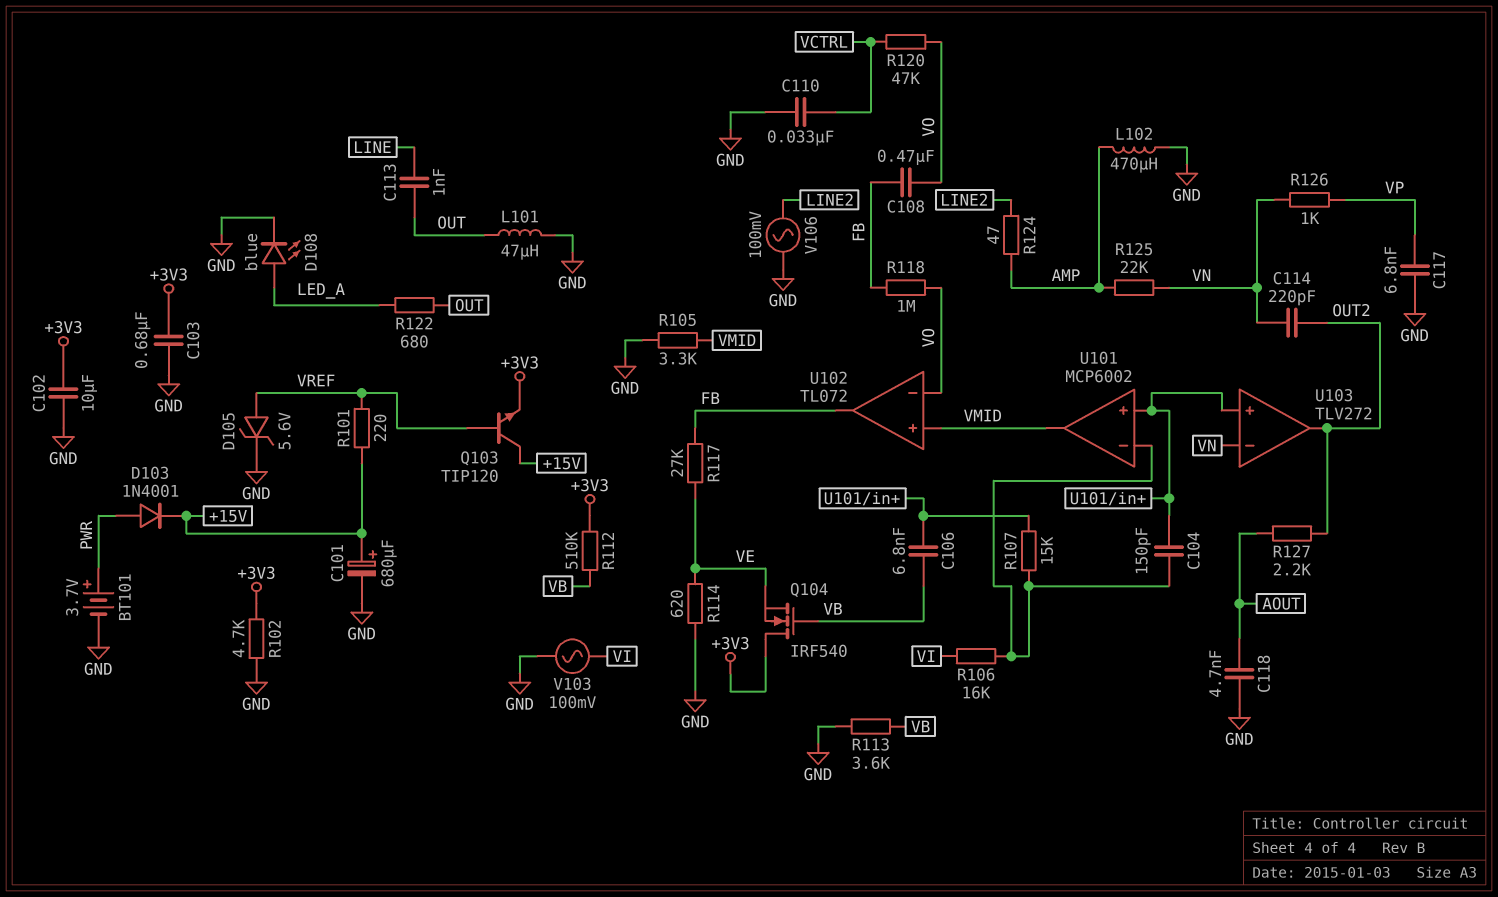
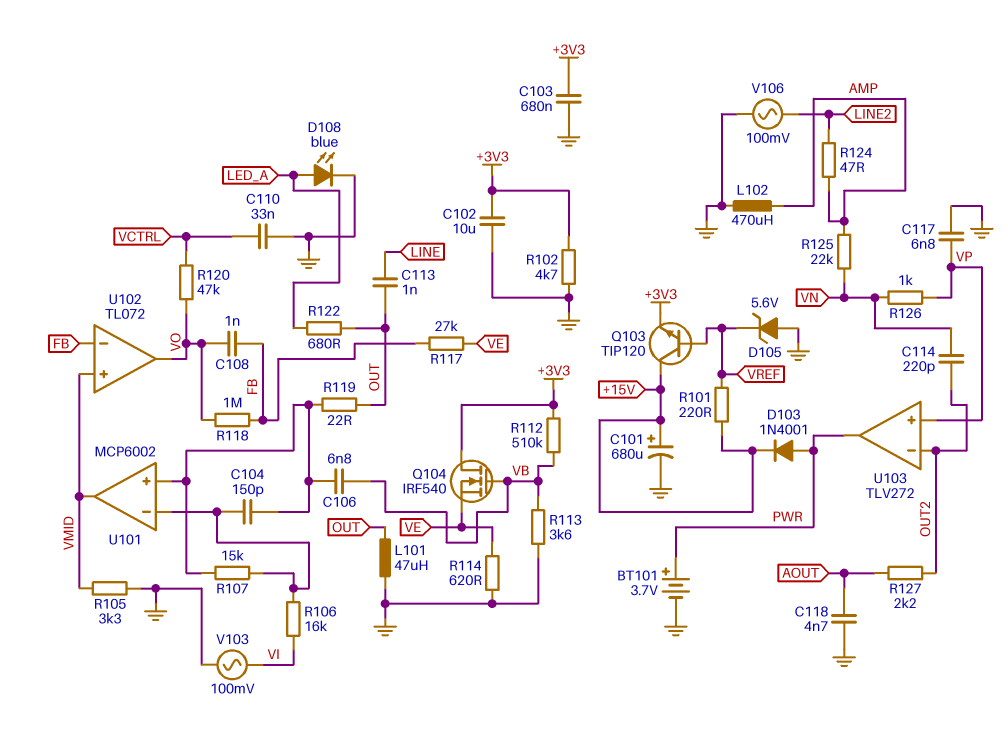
C108: 470nF (FB, VO) -> 1nF (FB, VO)
D105: zener 5.6V (A VREF, K GND) -> zener 5.6V (A GND, K VREF)
R119: none -> 22 (OUT, U101/in+)
U102 pin in-: VO -> FB
U102 pin out: FB -> VO
U103 pin in+: U101/in+ -> VP
U103 pin in-: VN -> OUT2
U103 pin out: OUT2 -> PWR

